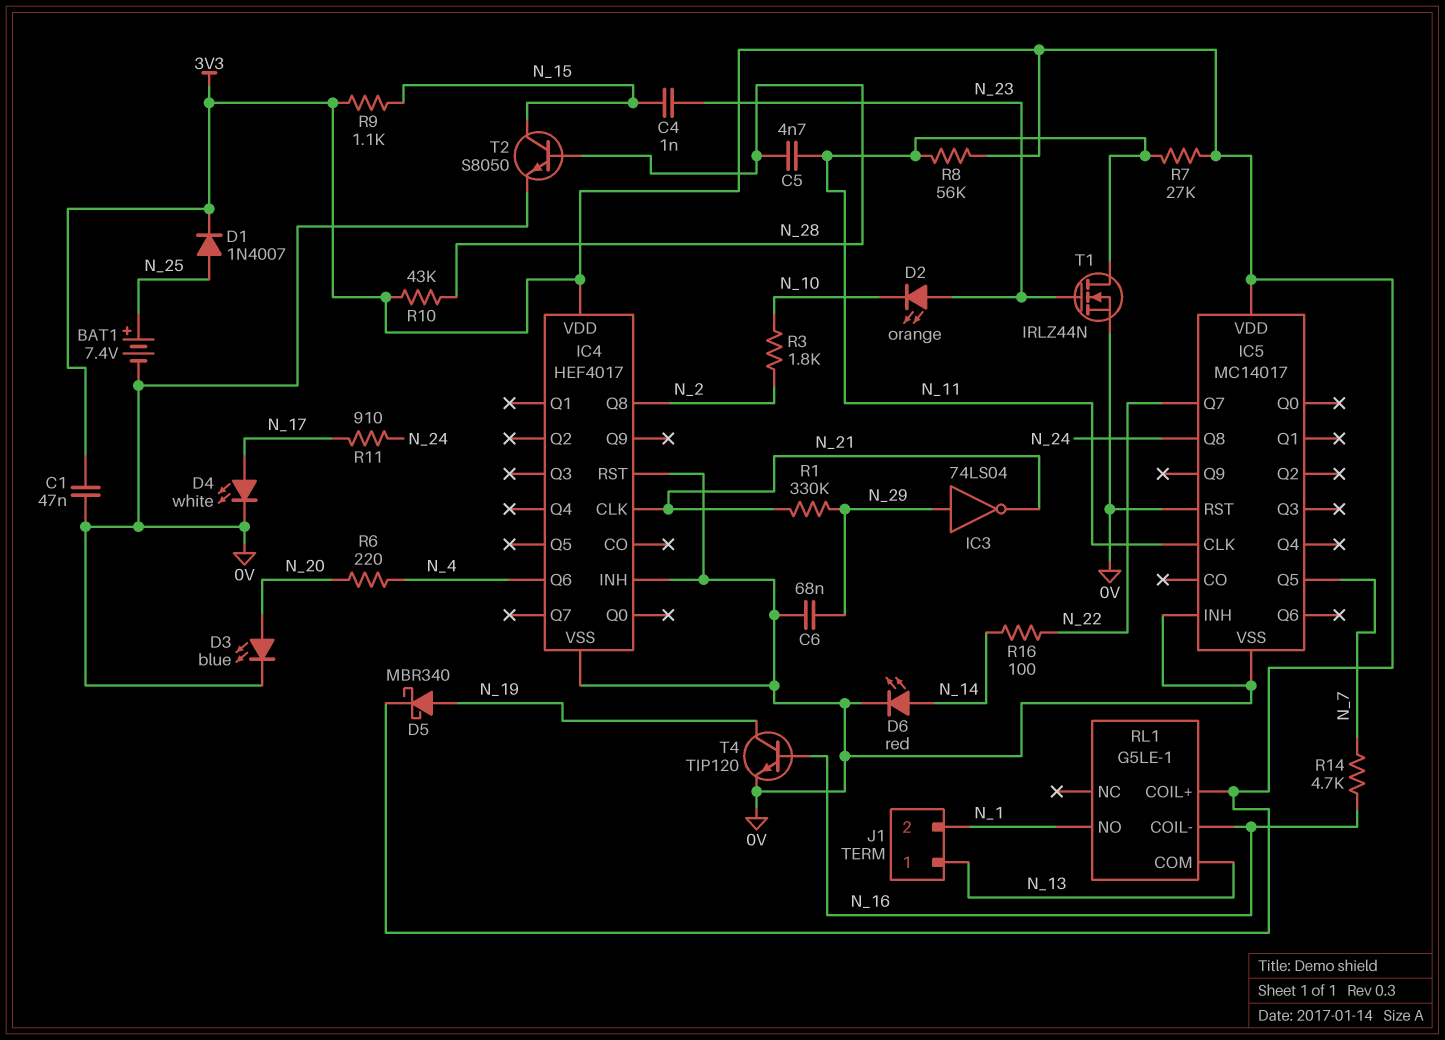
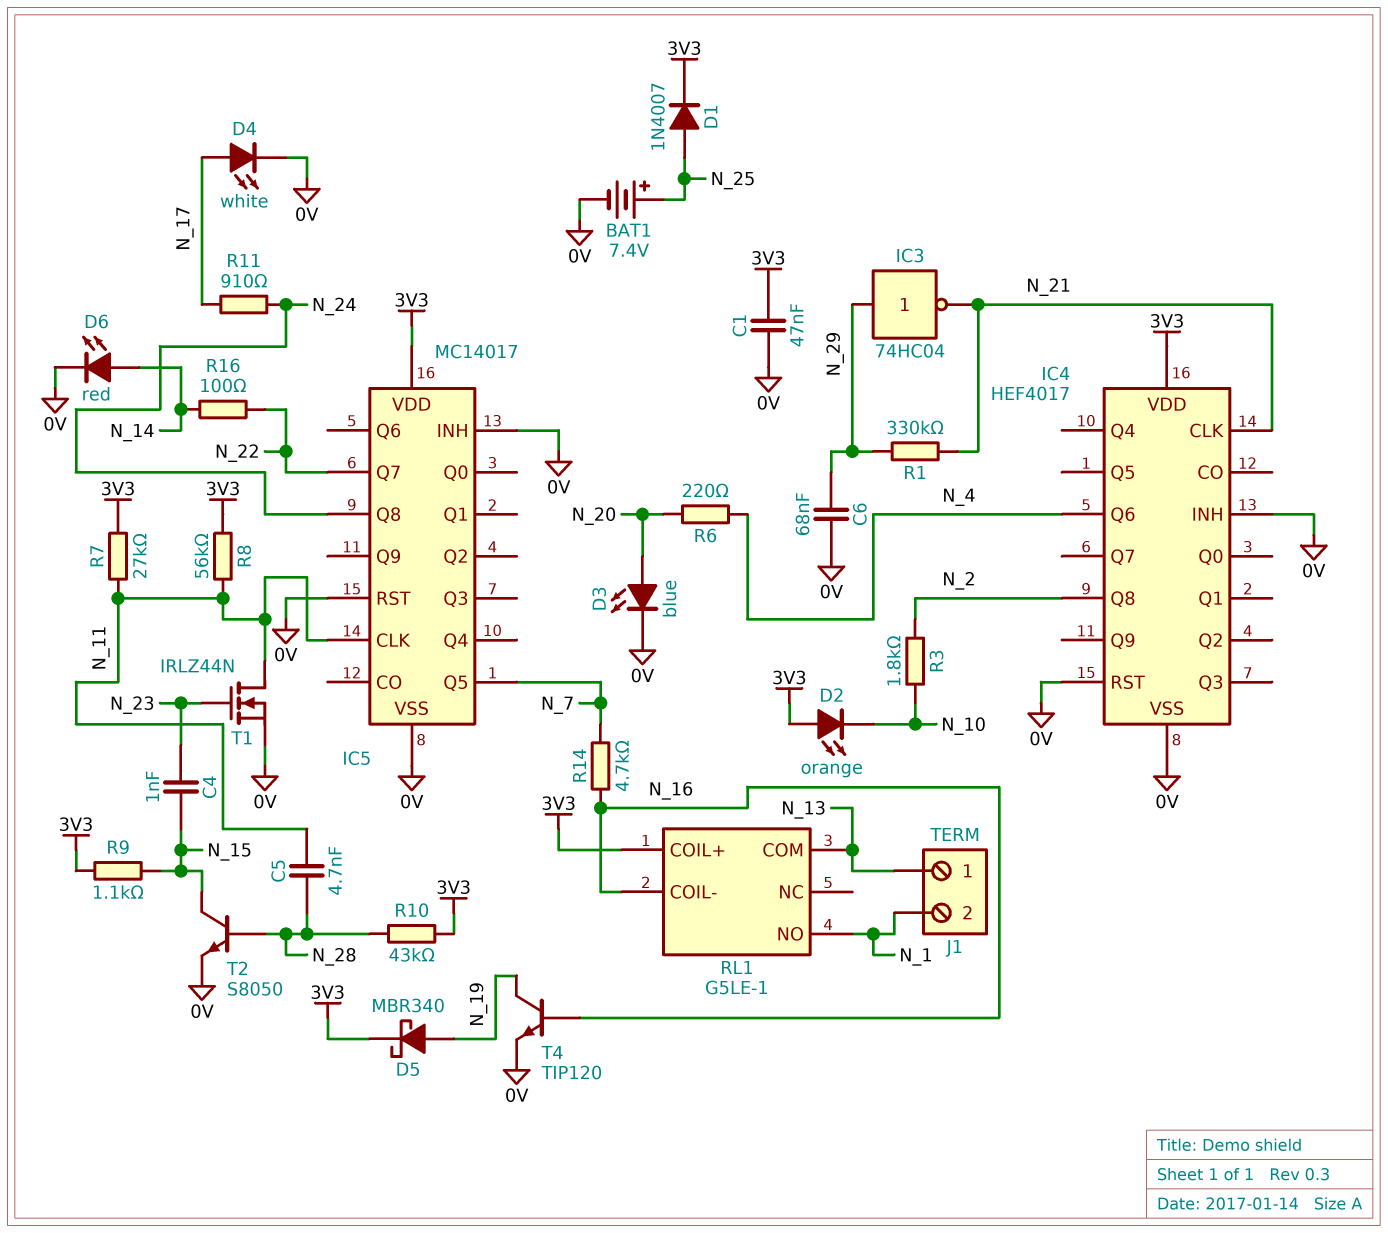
D2: LED orange (A N_23, K N_10) -> LED orange (A 3V3, K N_10)
IC3: NOT 74LS04 (in N_29, out N_21) -> NOT 74HC04 (in N_29, out N_21)

